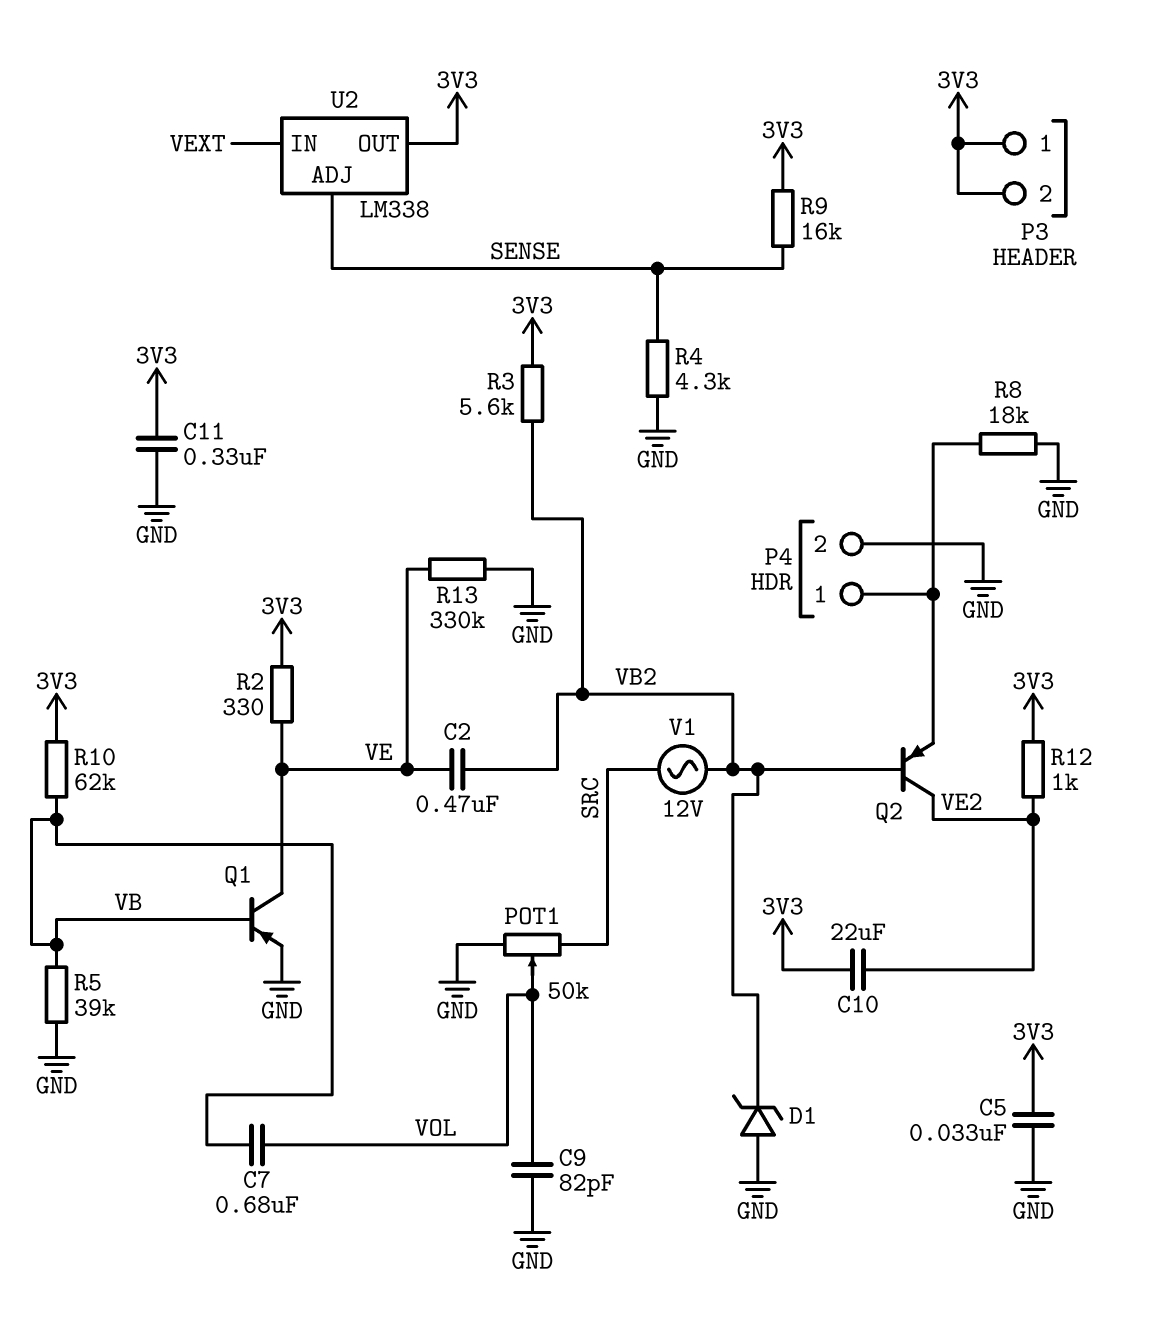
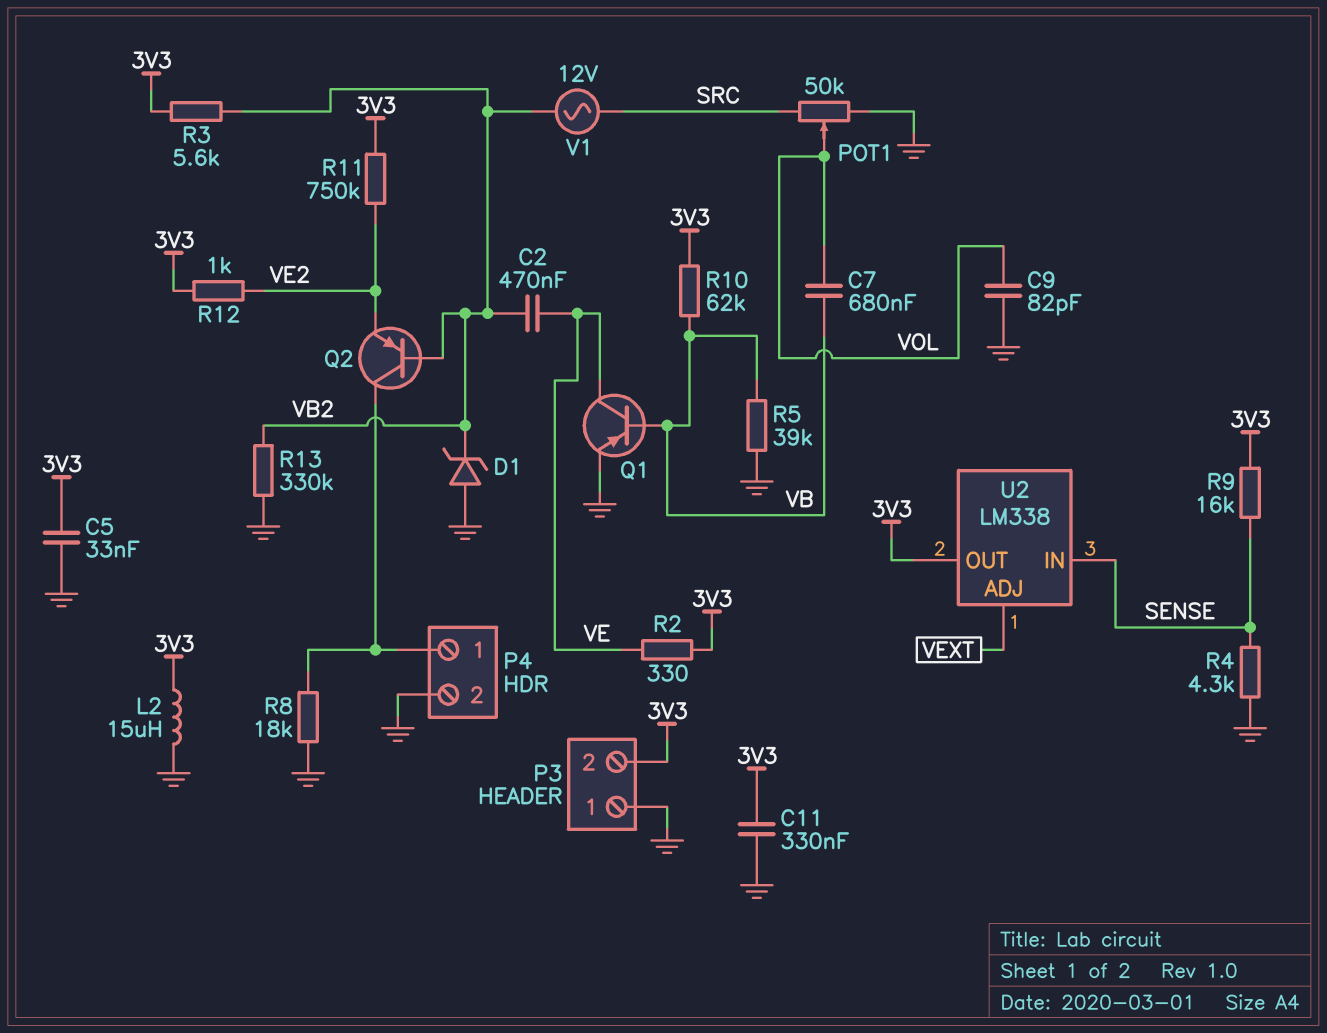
C10: 22uF (3V3, VE2) -> none
L2: none -> 15uH (3V3, GND)
P3 pin 1: 3V3 -> GND
Q2: PNP (B VB2, C VE2, E P4/1) -> PNP (B VB2, C P4/1, E VE2)
R11: none -> 750k (3V3, VE2)
R13: 330k (GND, VE) -> 330k (GND, VB2)
U2 pin ADJ: SENSE -> VEXT
U2 pin IN: VEXT -> SENSE

